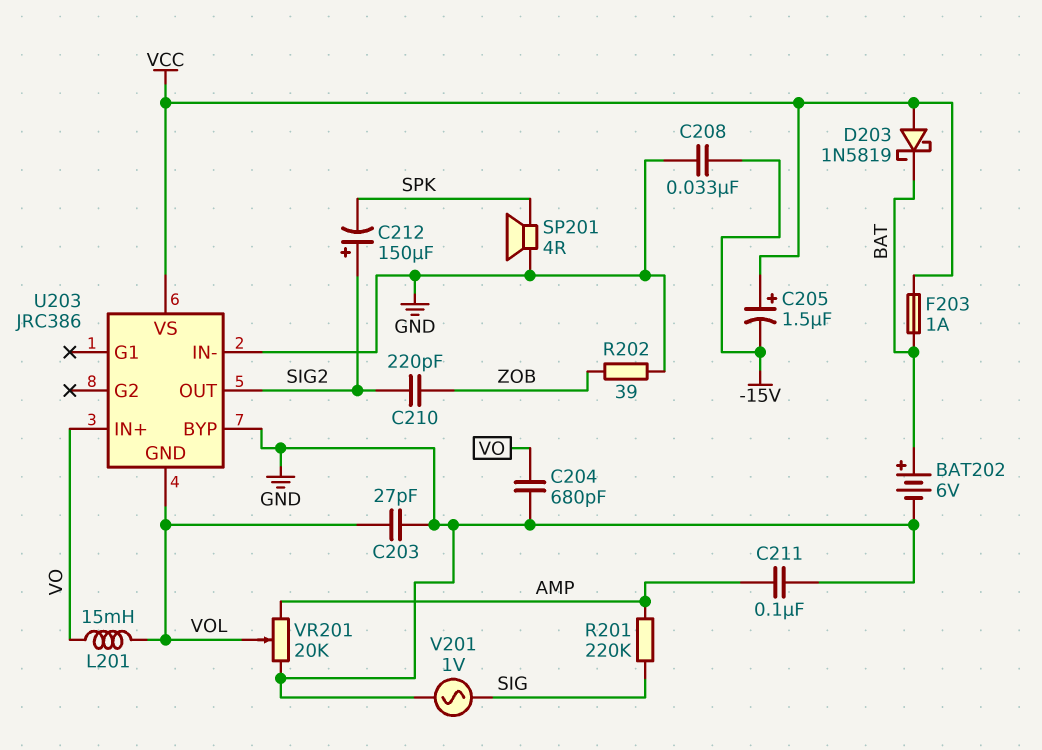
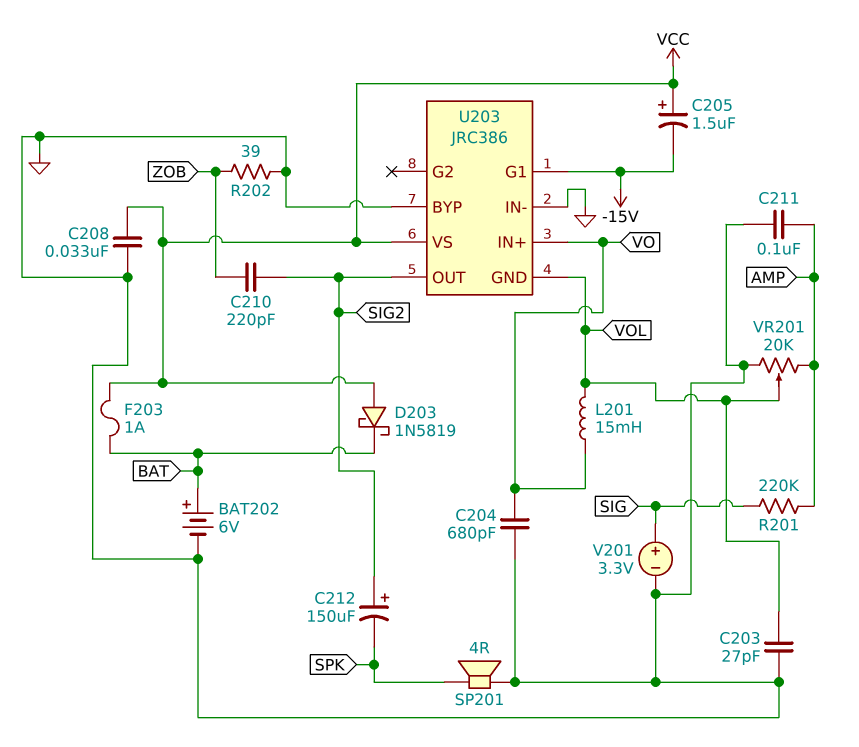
C208: 33nF (-15V, GND) -> 33nF (GND, VCC)
U203 pin G1: none -> -15V
V201: AC 1V (GND, SIG) -> 3.3V (plus SIG, minus GND)

